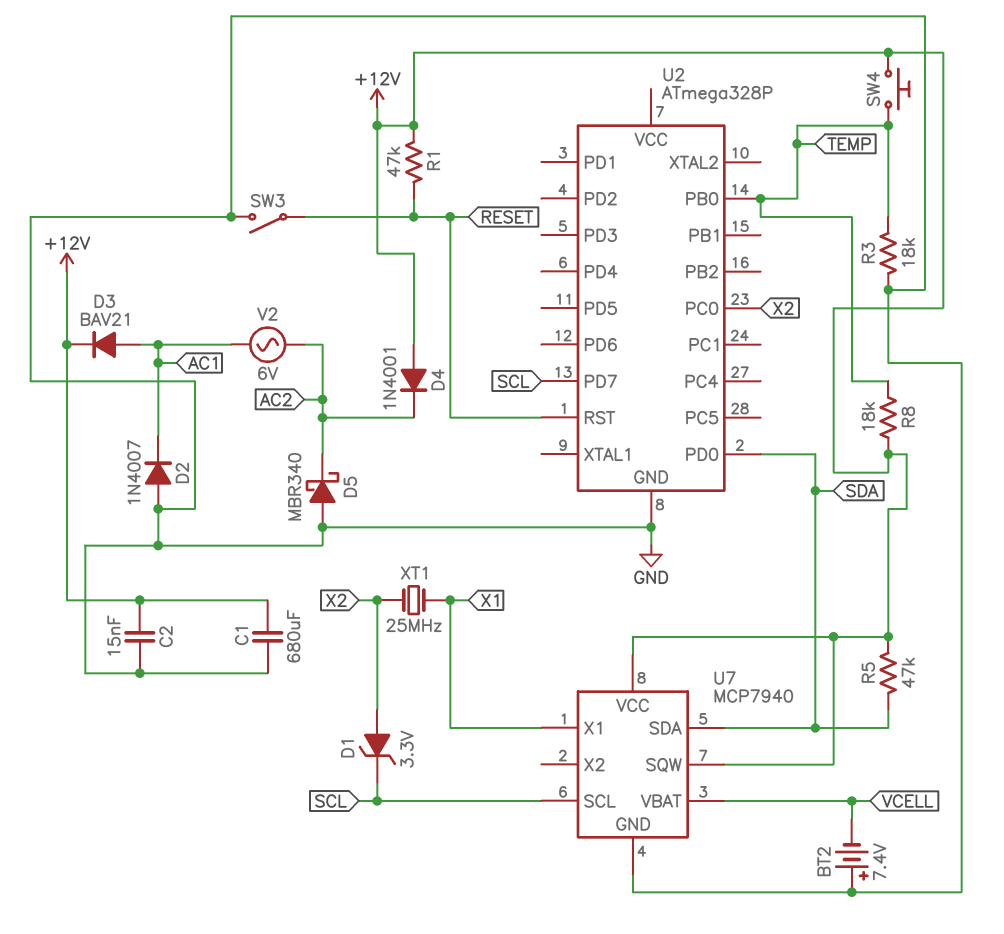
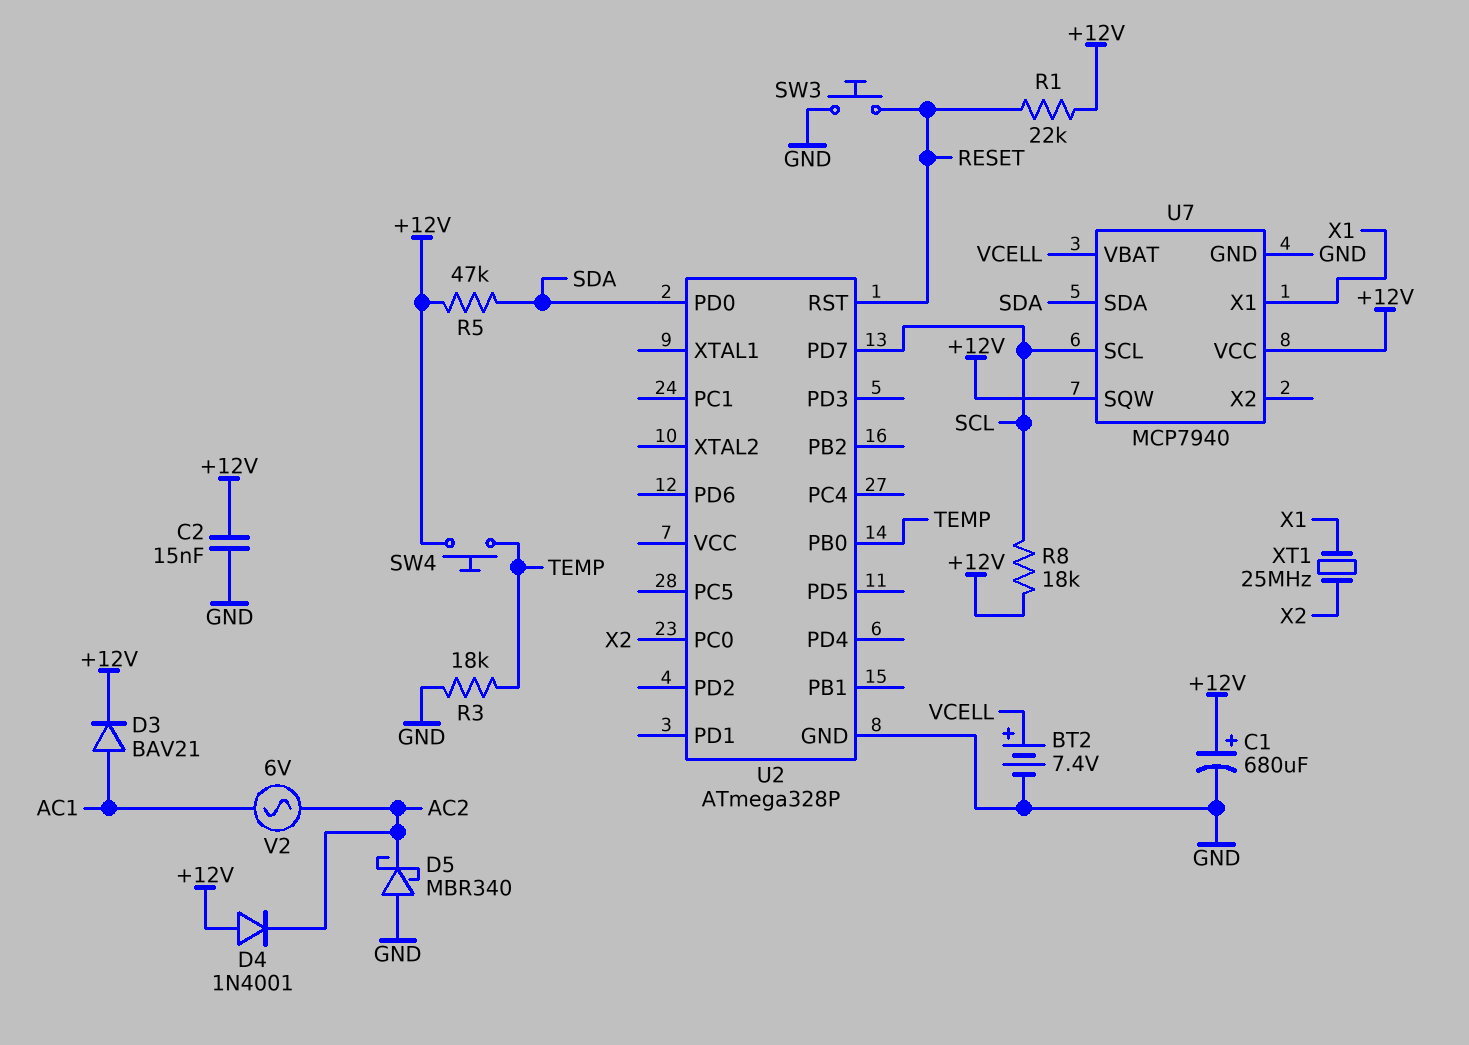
BT2: 7.4V (plus GND, minus VCELL) -> 7.4V (plus VCELL, minus GND)
C1: 680uF (+12V, GND) -> 680uF (plus +12V, minus GND)
D1: zener 3.3V (A X2, K SCL) -> none
D2: diode 1N4007 (A GND, K AC1) -> none
R1: 47k (+12V, RESET) -> 22k (+12V, RESET)
R8: 18k (+12V, TEMP) -> 18k (+12V, SCL)
SW3: switch (GND, RESET) -> button (GND, RESET)

